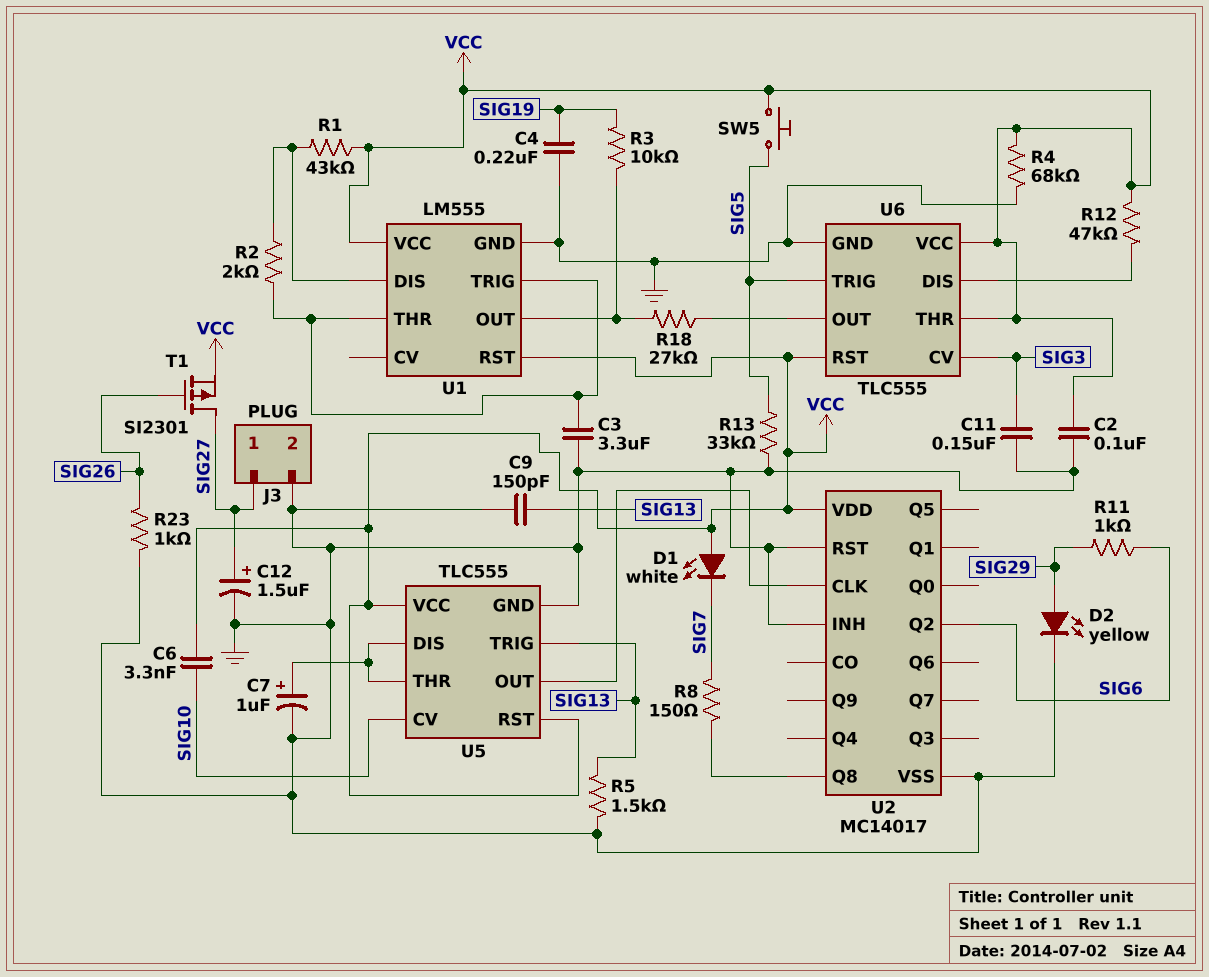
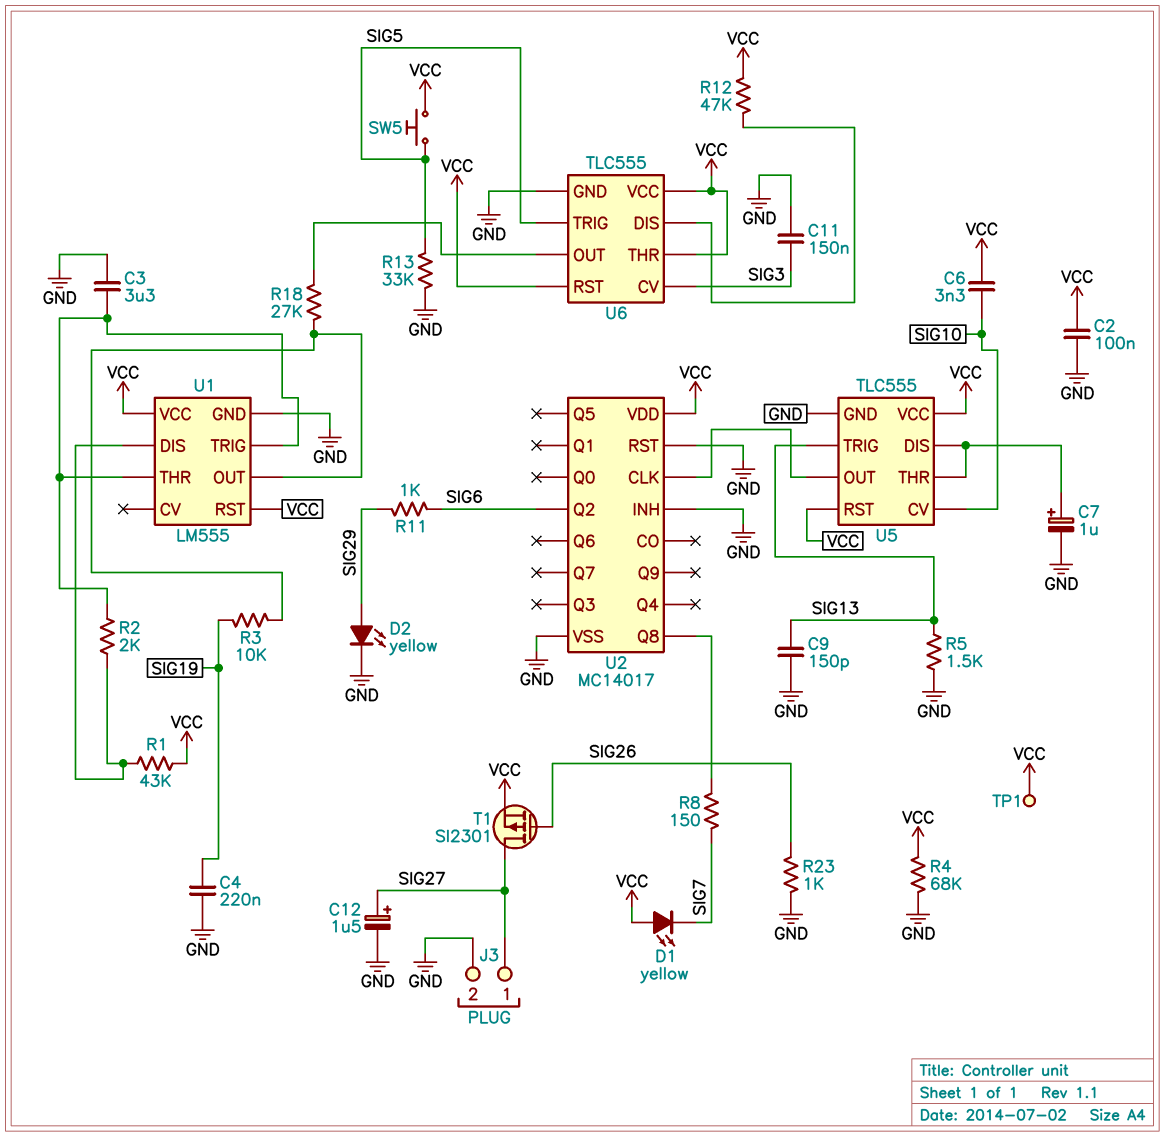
D1: LED white (A VCC, K SIG7) -> LED yellow (A VCC, K SIG7)
TP1: none -> test point (VCC)

